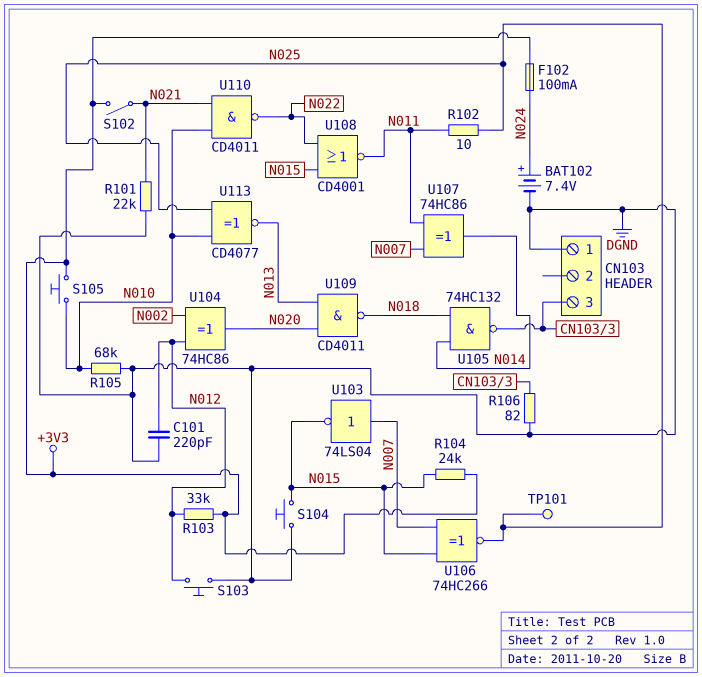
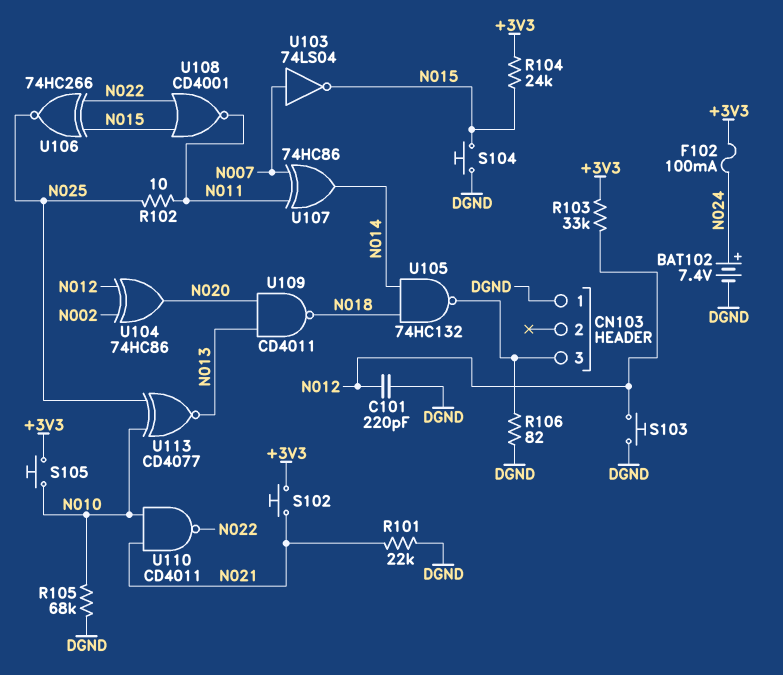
S102: switch (+3V3, N021) -> button (+3V3, N021)
TP101: test point (N025) -> none
U106: XNOR 74HC266 (in N007, in N015, out N025) -> XNOR 74HC266 (in N015, in N022, out N025)

